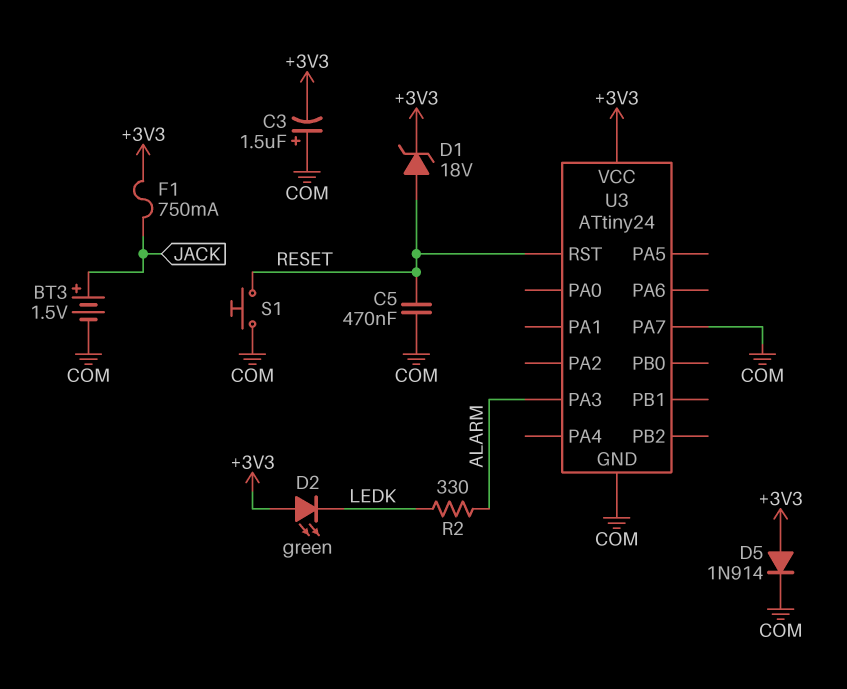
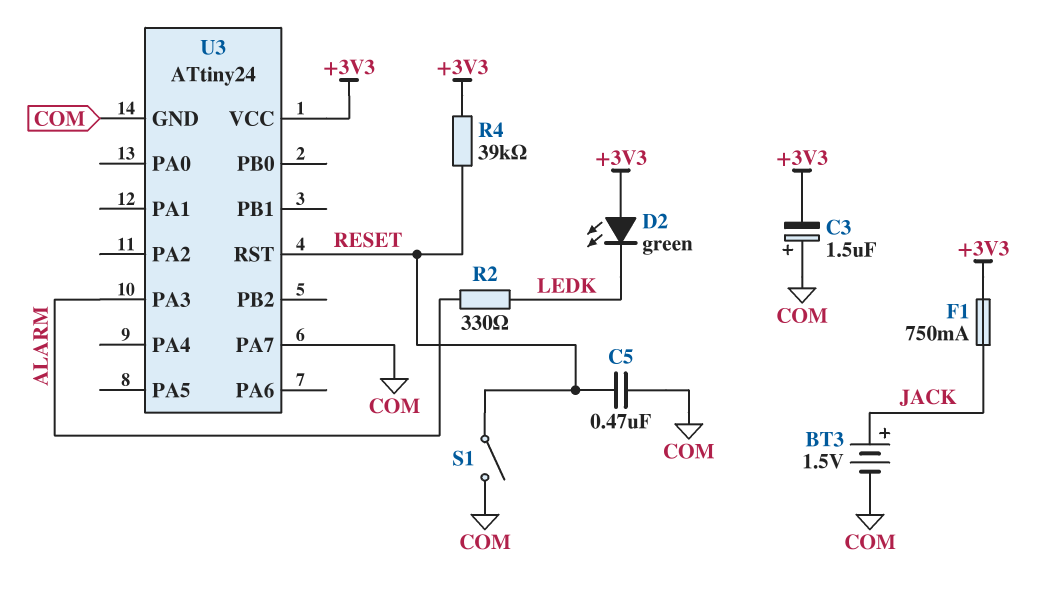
D1: zener 18V (A RESET, K +3V3) -> none
D5: diode 1N914 (A +3V3, K COM) -> none
R4: none -> 39k (+3V3, RESET)
S1: button (COM, RESET) -> switch (COM, RESET)

